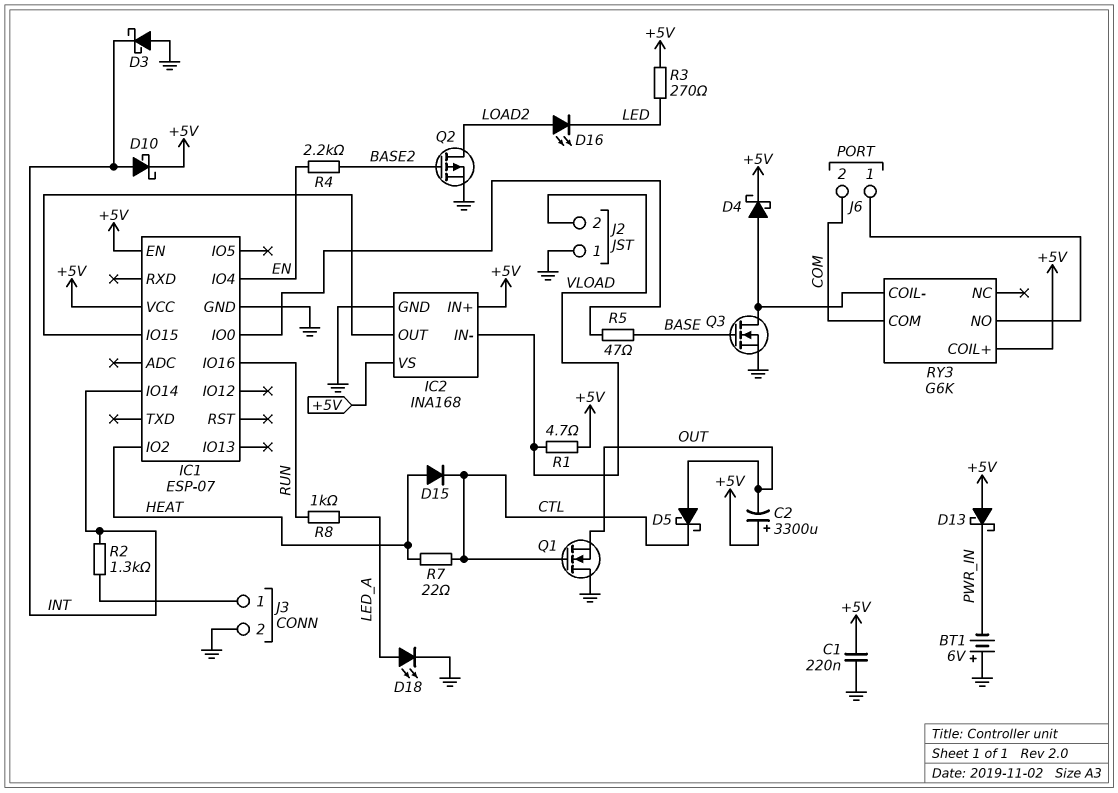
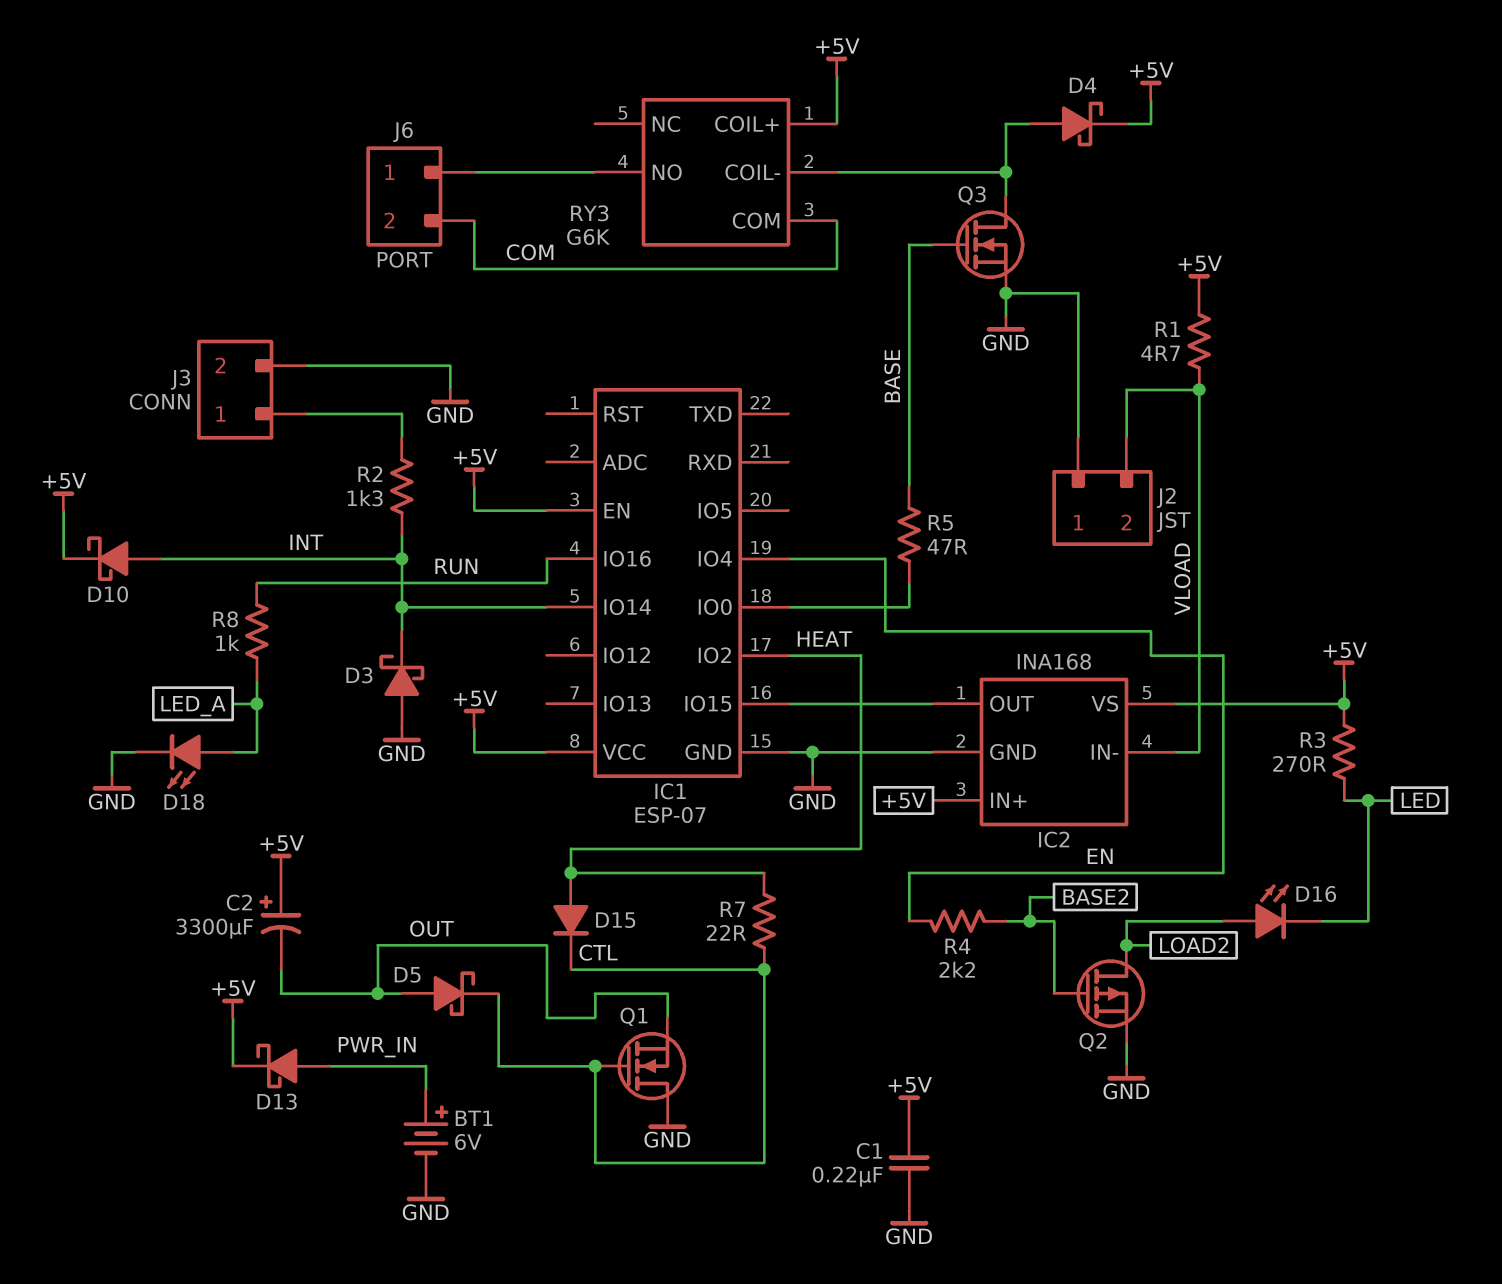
BT1: 6V (plus GND, minus PWR_IN) -> 6V (plus PWR_IN, minus GND)
D13: schottky (A +5V, K PWR_IN) -> schottky (A PWR_IN, K +5V)

